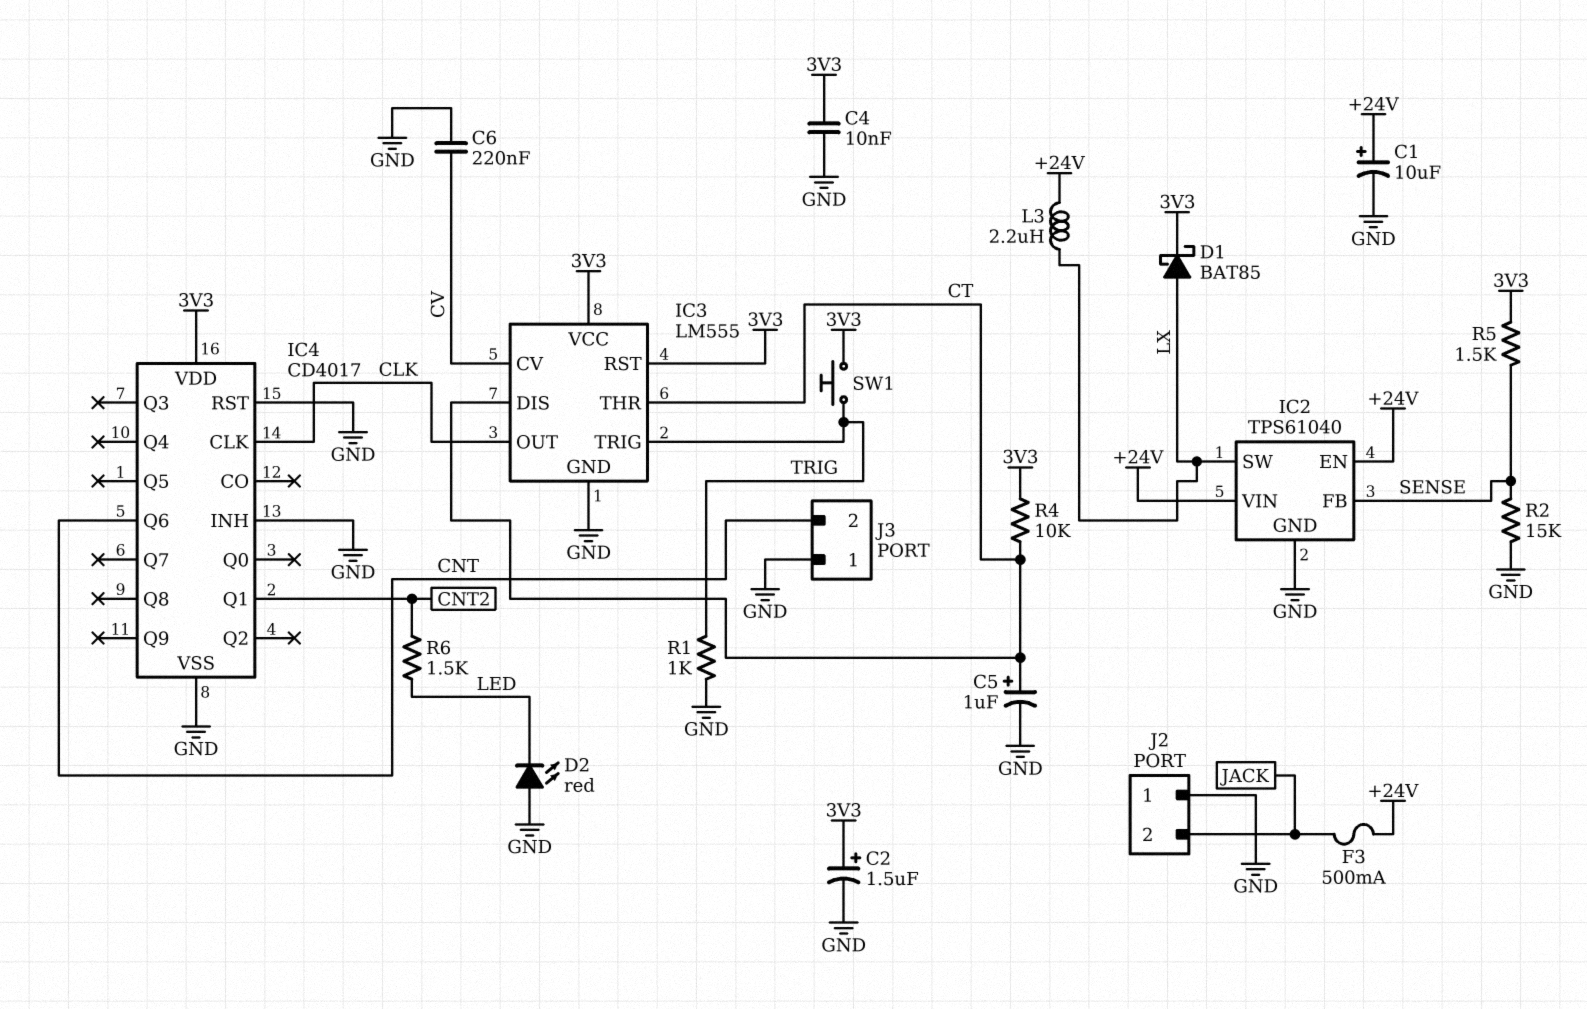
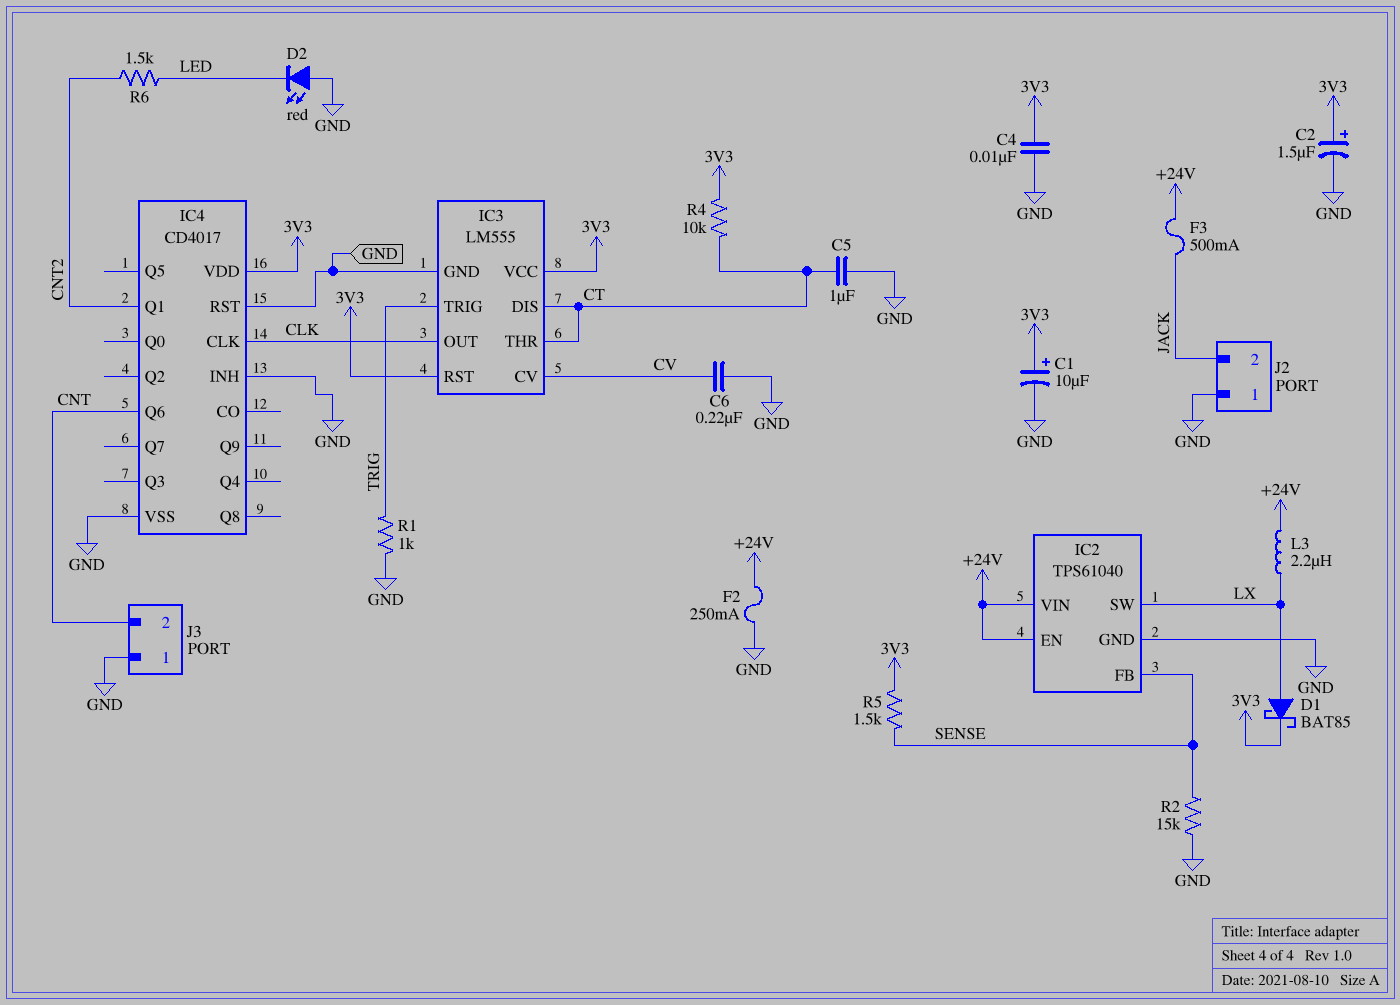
C1: 10uF (plus +24V, minus GND) -> 10uF (plus 3V3, minus GND)
C5: 1uF (plus CT, minus GND) -> 1uF (CT, GND)
F2: none -> 250mA (+24V, GND)
SW1: button (3V3, TRIG) -> none

